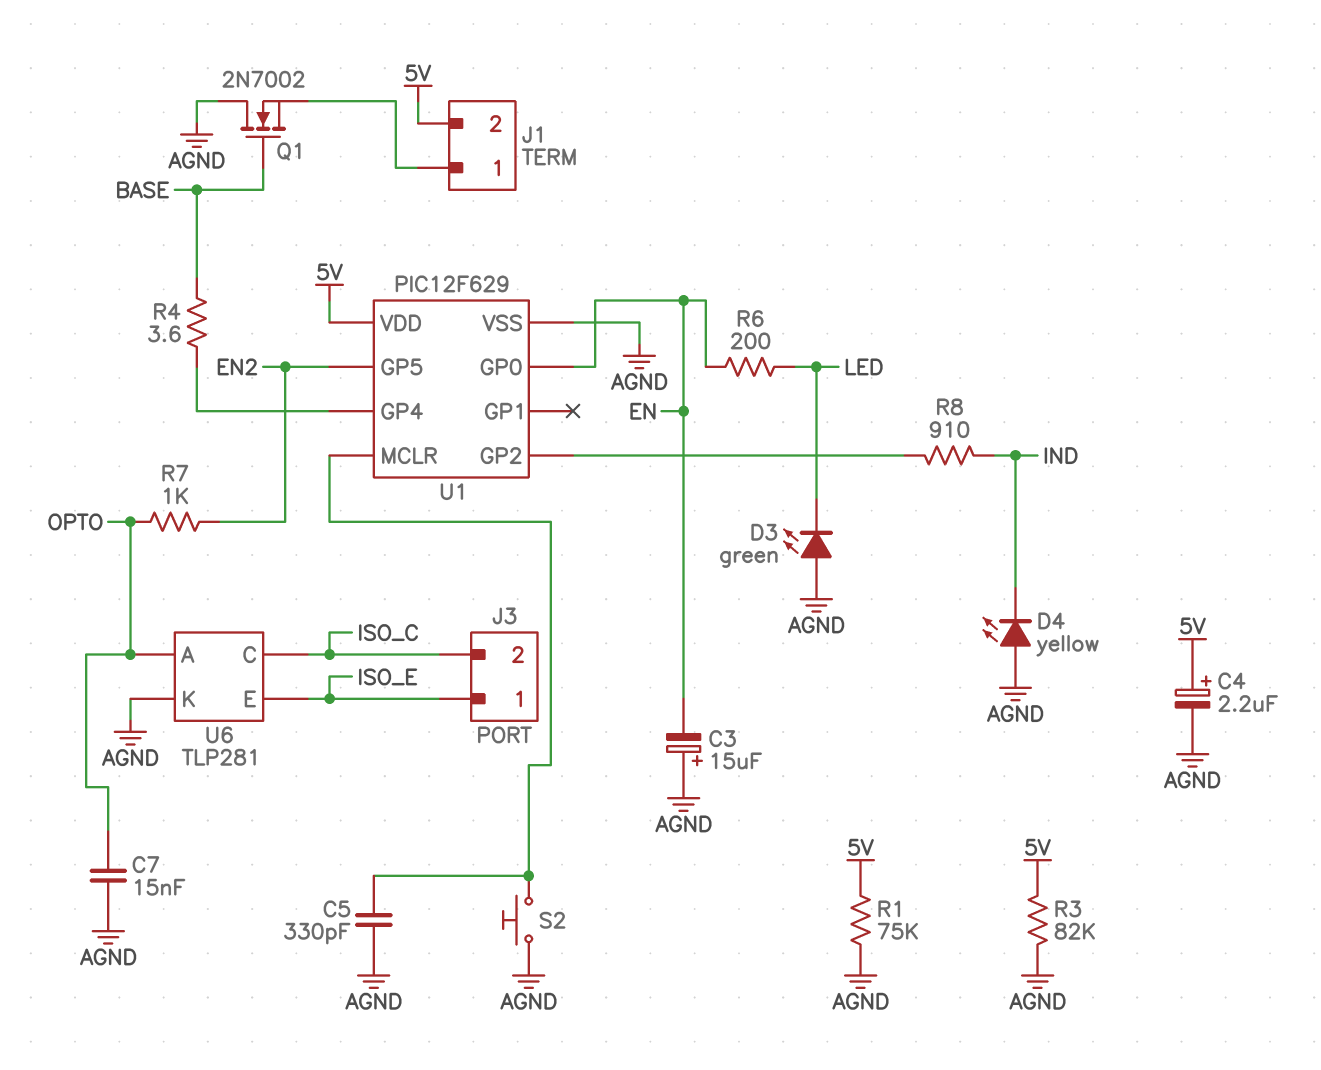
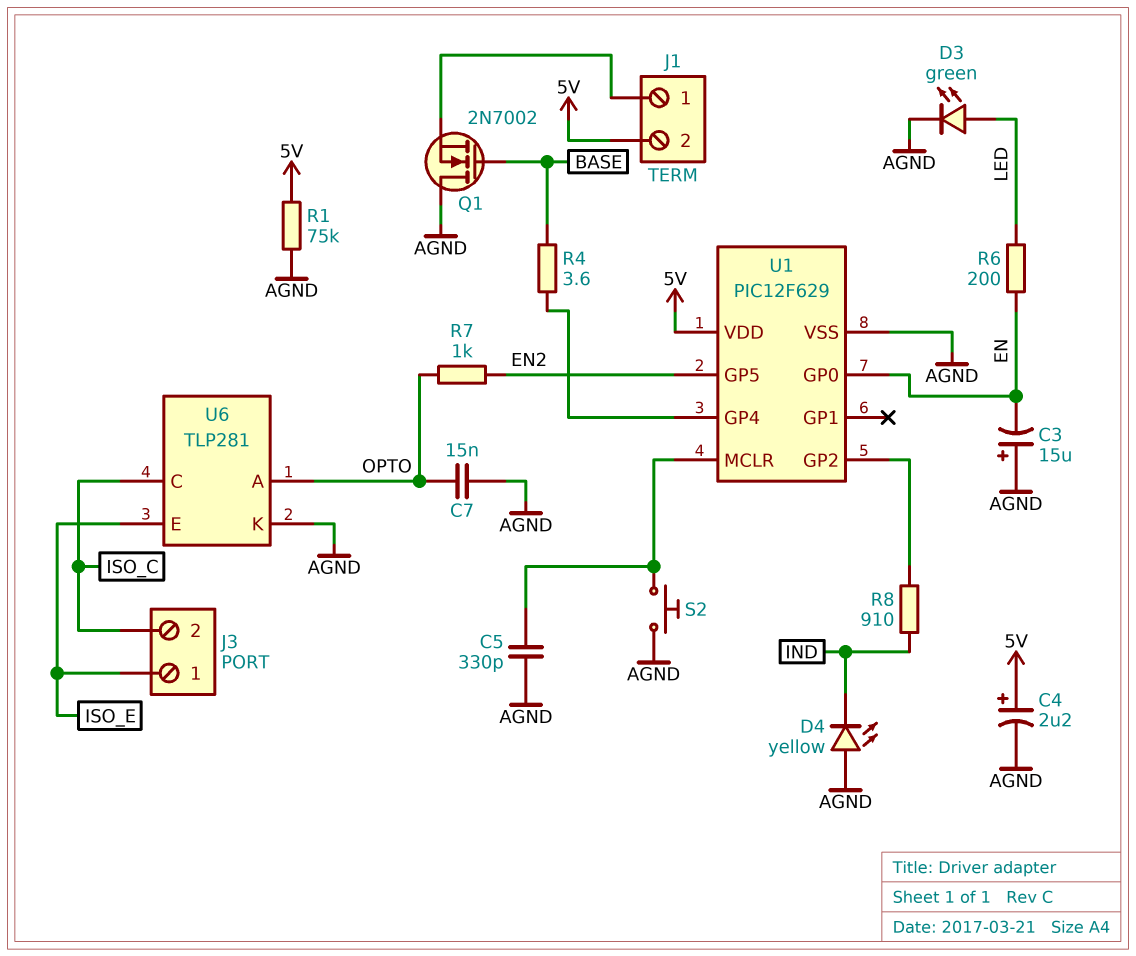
D3: LED green (A AGND, K LED) -> LED green (A LED, K AGND)
R3: 82k (5V, AGND) -> none

